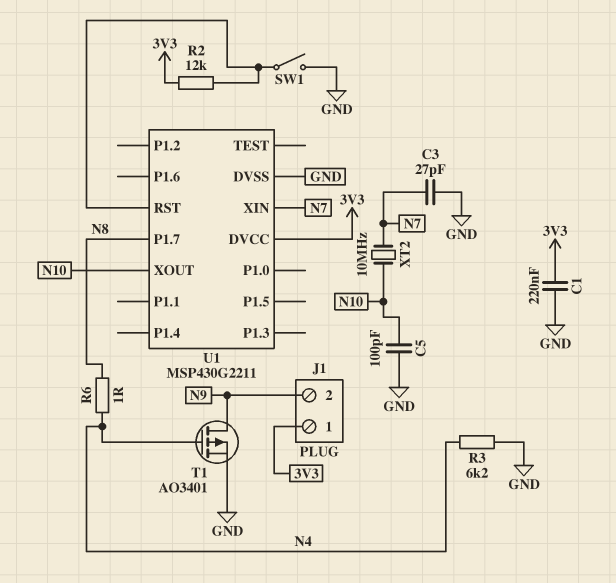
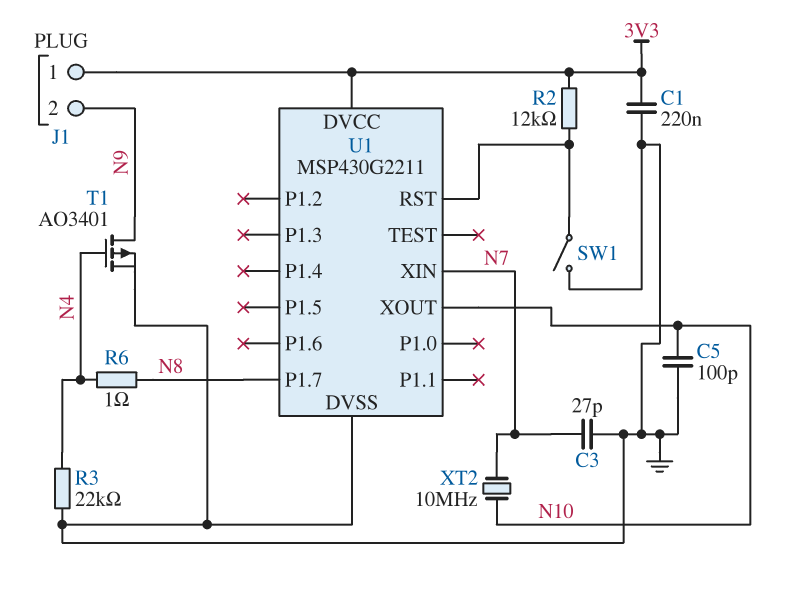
R3: 6.2k (GND, N4) -> 22k (GND, N4)

